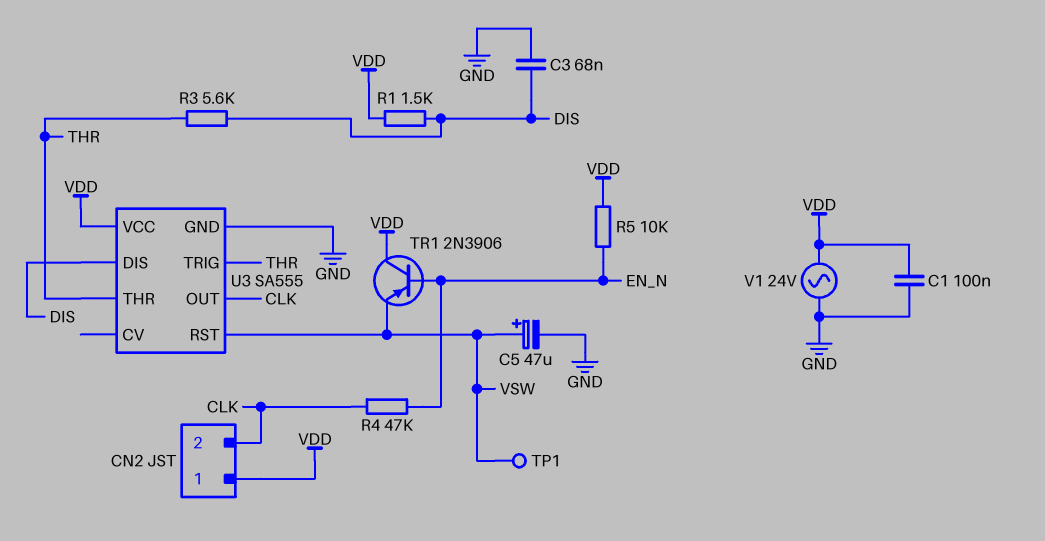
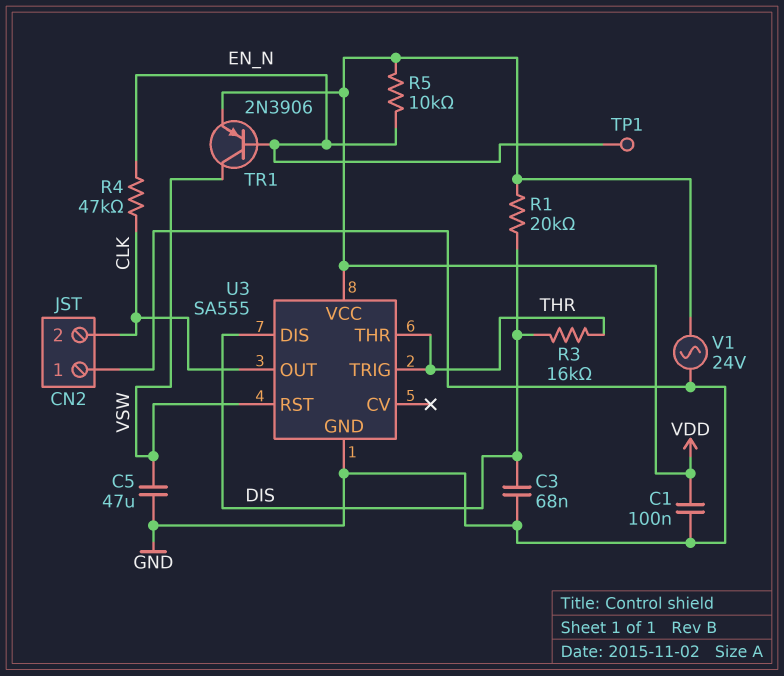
C5: 47uF (plus VSW, minus GND) -> 47uF (GND, VSW)
CN2 pin 1: VDD -> GND
R1: 1.5k (DIS, VDD) -> 20k (DIS, VDD)
R3: 5.6k (DIS, THR) -> 16k (DIS, THR)
TP1: test point (VSW) -> test point (EN_N)
TR1: PNP 2N3906 (B EN_N, C VDD, E VSW) -> PNP 2N3906 (B EN_N, C VSW, E VDD)

